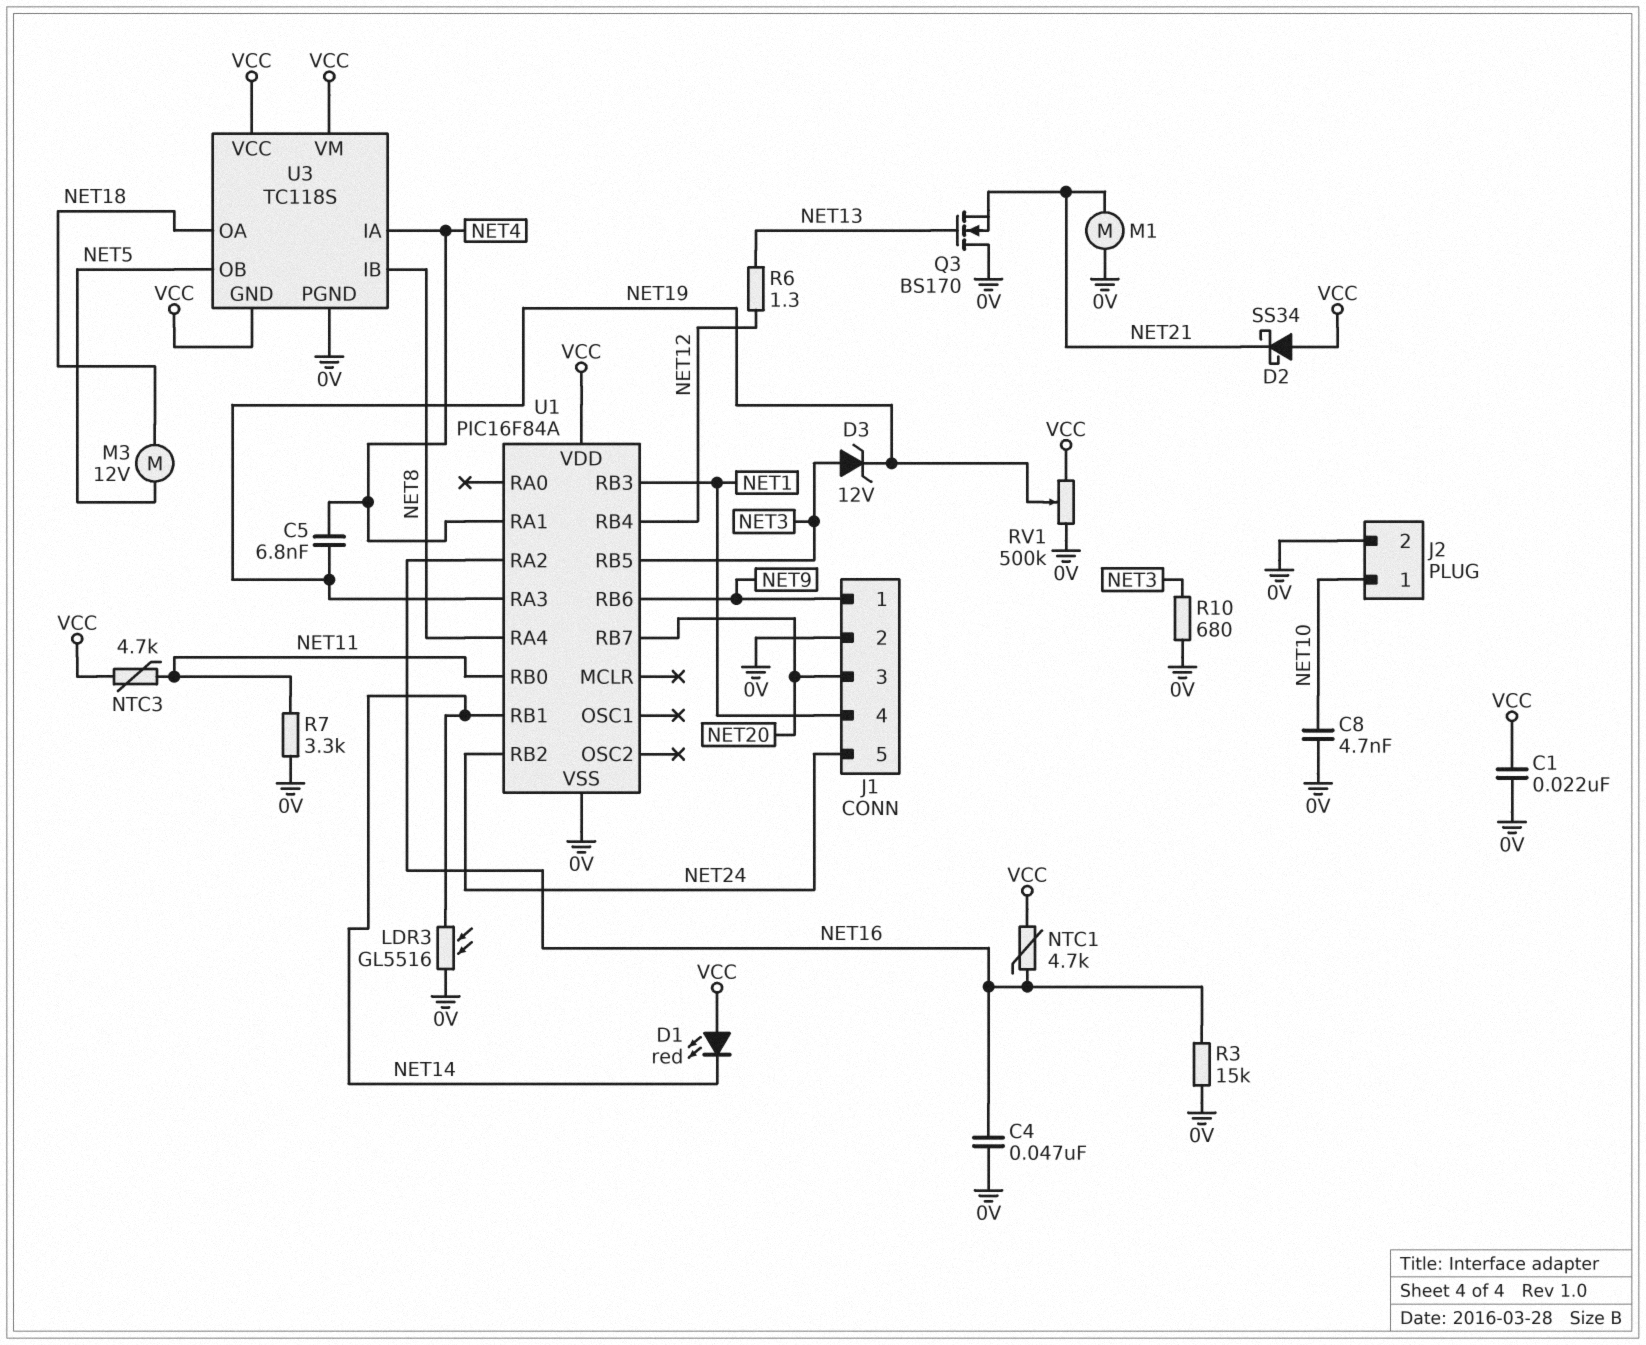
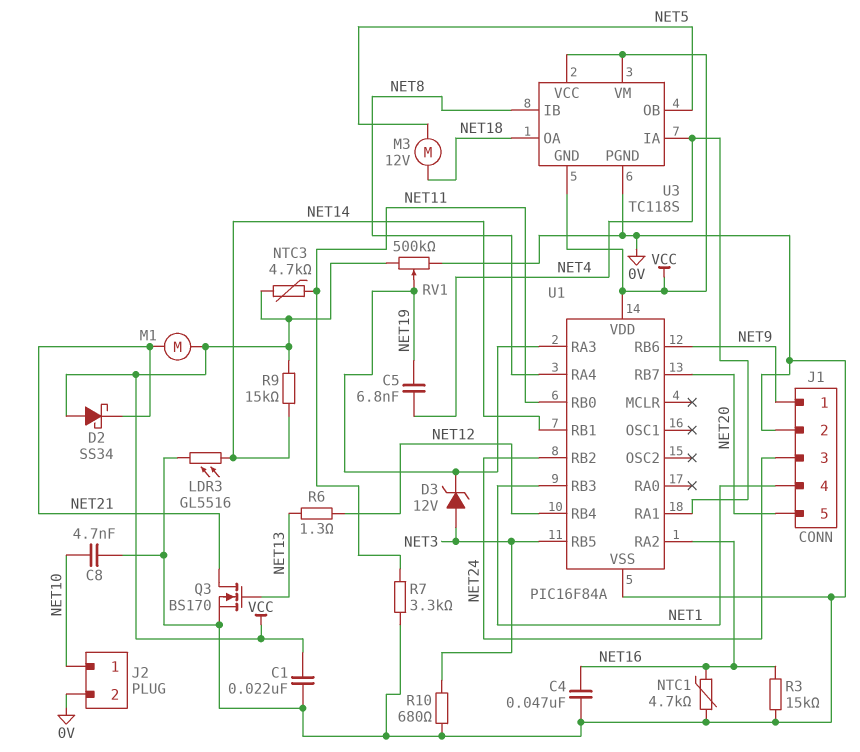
D1: LED red (A VCC, K NET14) -> none
J1 pin 3: NET20 -> NET24
J1 pin 5: NET24 -> NET20
M1: motor (0V, NET21) -> motor (NET21, VCC)
NTC1: 4.7k (NET16, VCC) -> 4.7k (0V, NET16)
Q3: NMOS BS170 (G NET13, D 0V, S NET21) -> NMOS BS170 (G NET13, D NET21, S 0V)
R9: none -> 15k (NET14, VCC)

